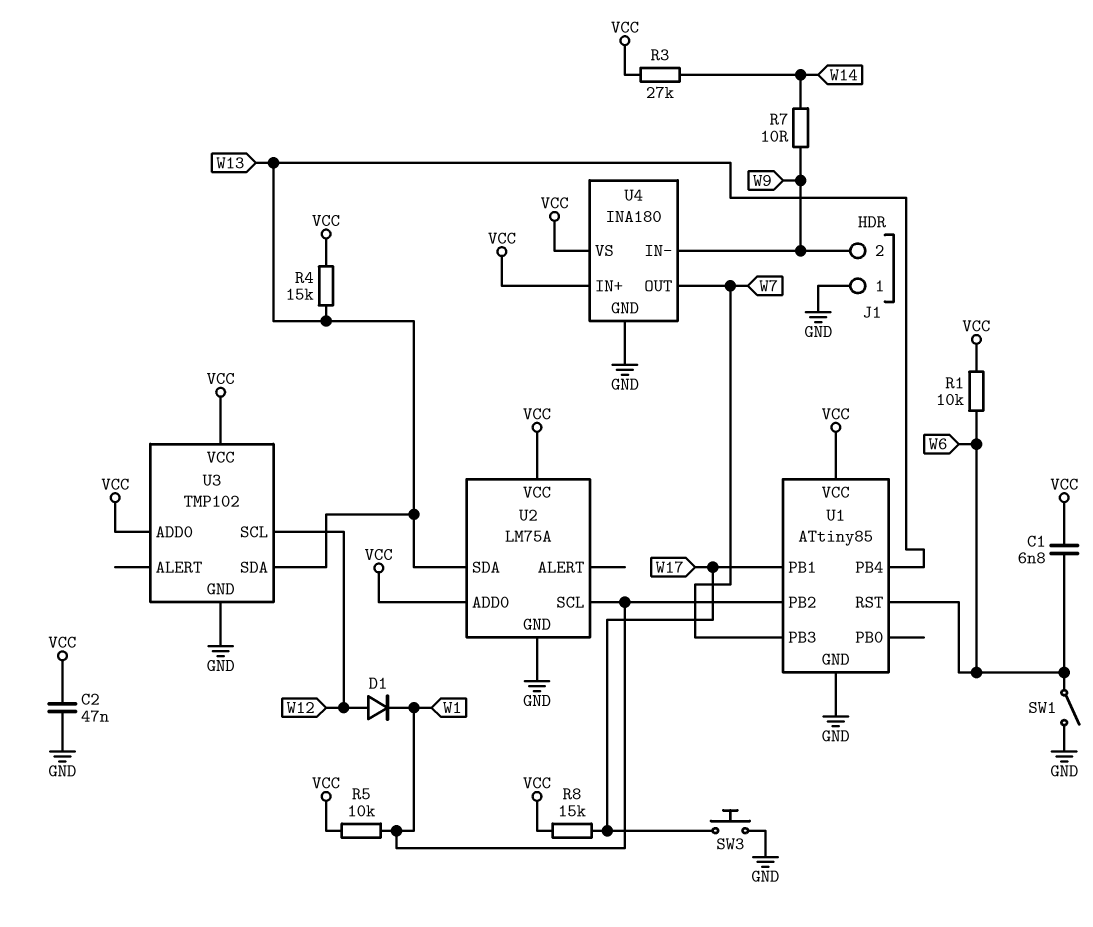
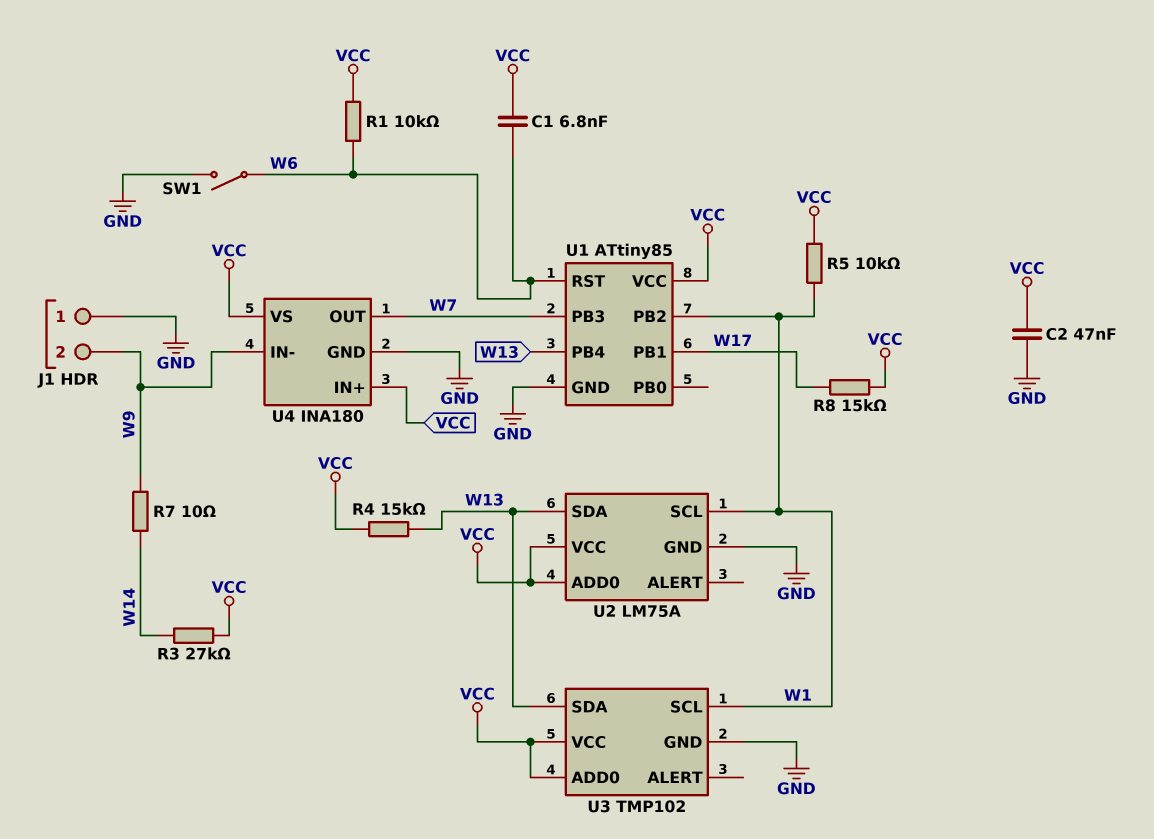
D1: diode (A W12, K W1) -> none
SW3: button (GND, W17) -> none
U3 pin SCL: W12 -> W1

